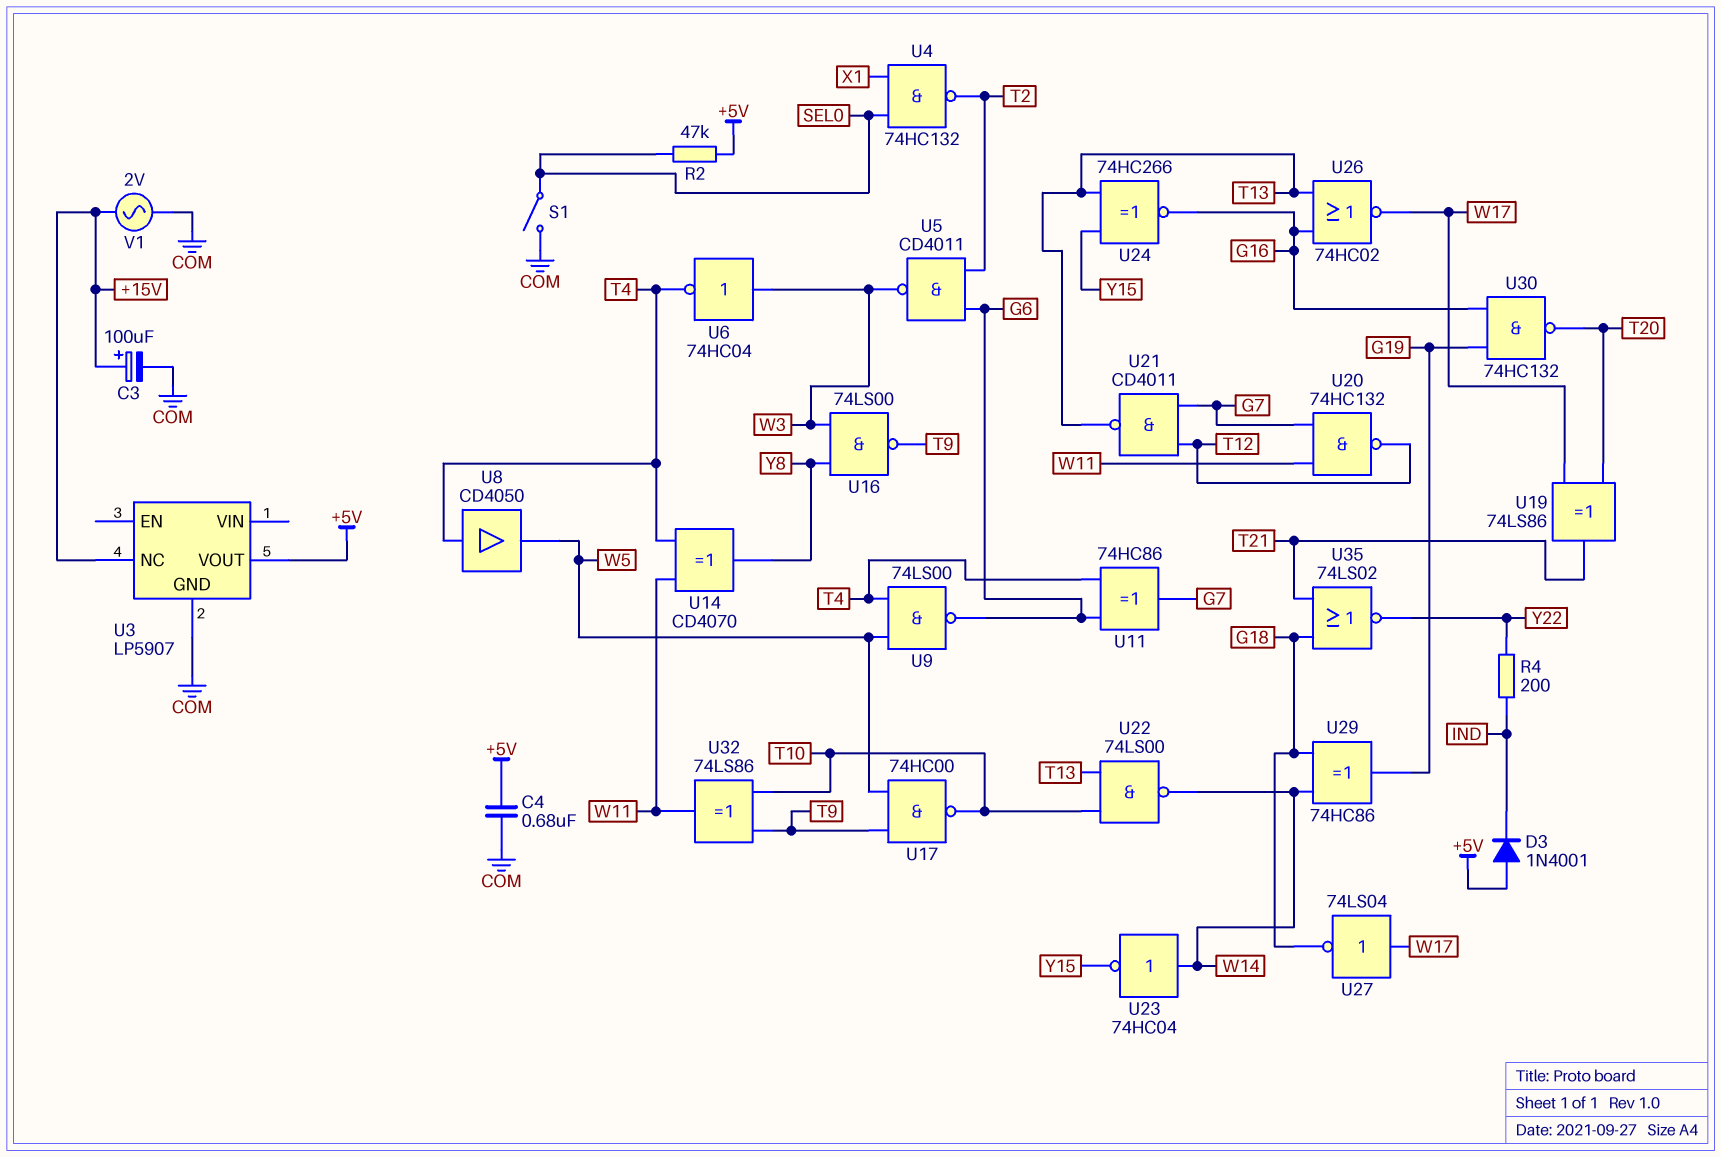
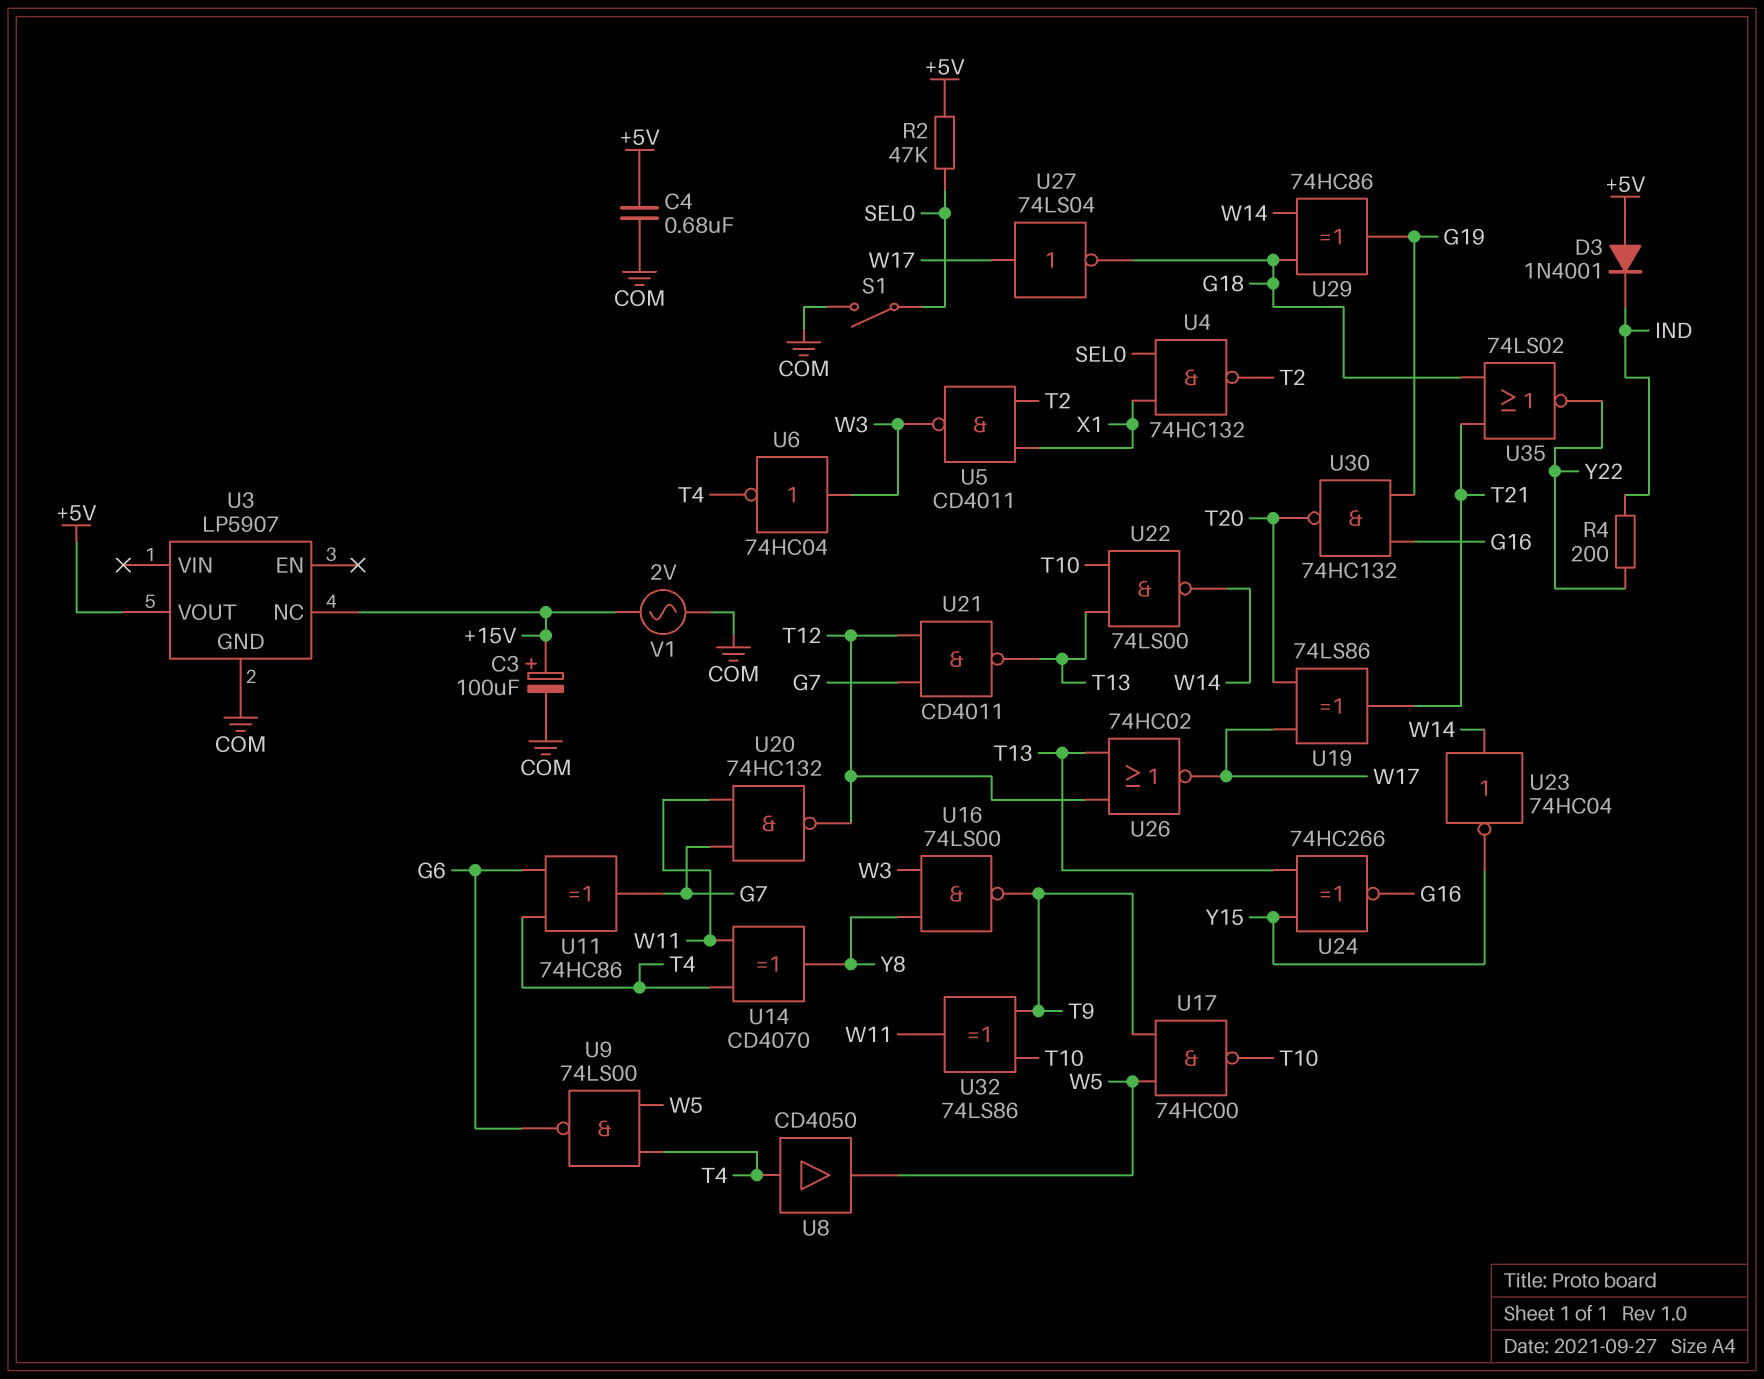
U5: NAND CD4011 (in G6, in T2, out W3) -> NAND CD4011 (in T2, in X1, out W3)
U26: NOR 74HC02 (in G16, in T13, out W17) -> NOR 74HC02 (in T12, in T13, out W17)

